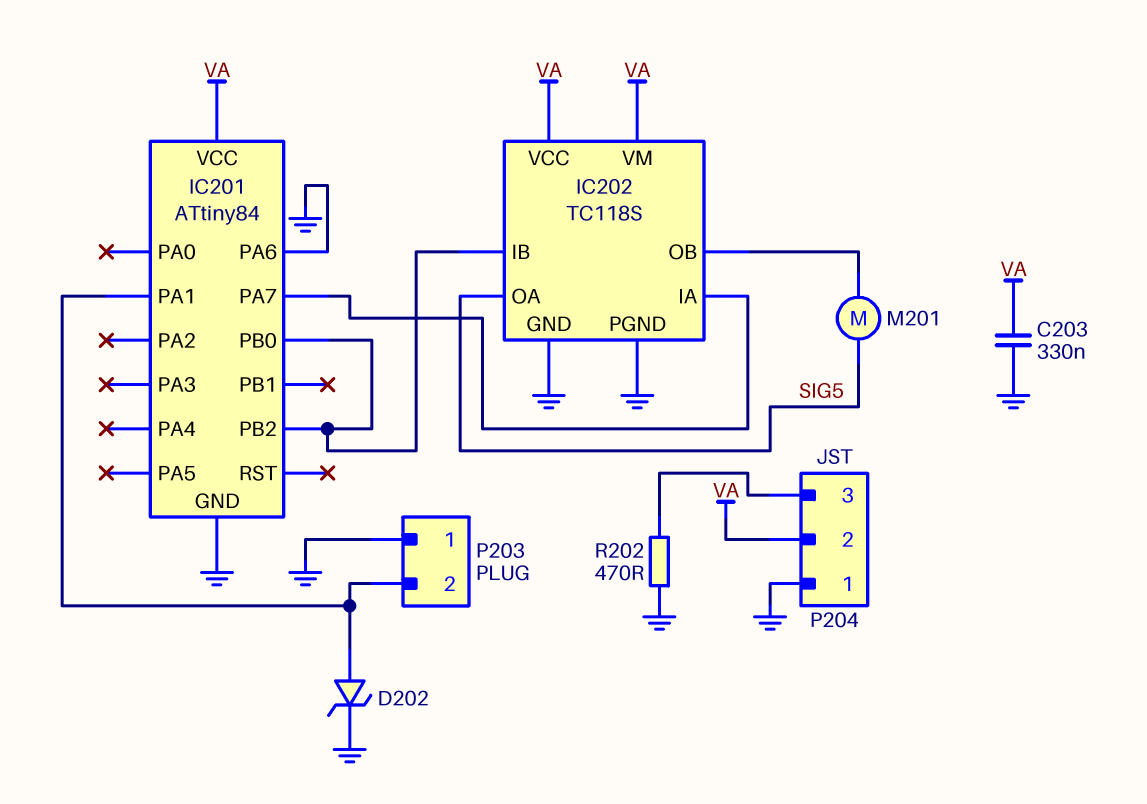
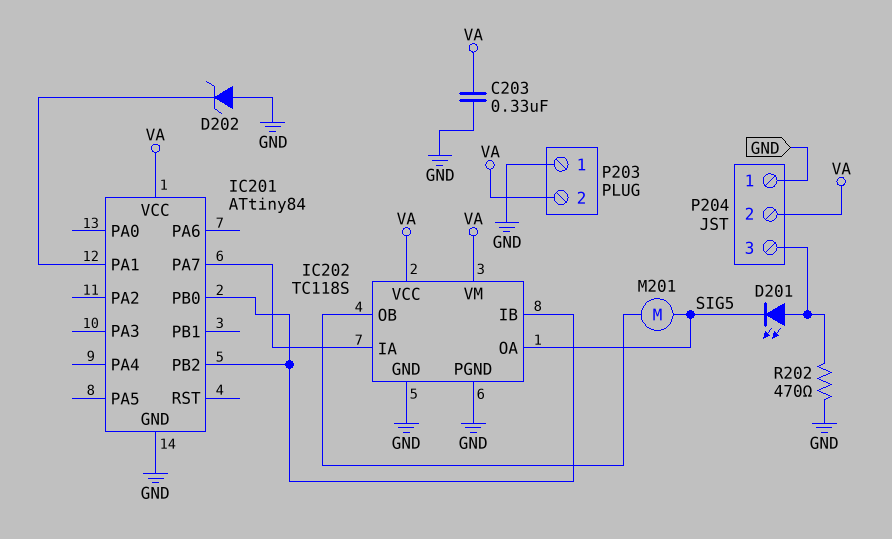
D201: none -> LED (A P204/3, K SIG5)
D202: zener (A IC201/PA1, K GND) -> zener (A GND, K IC201/PA1)
IC201 pin PA6: GND -> none
P203 pin 2: IC201/PA1 -> VA

